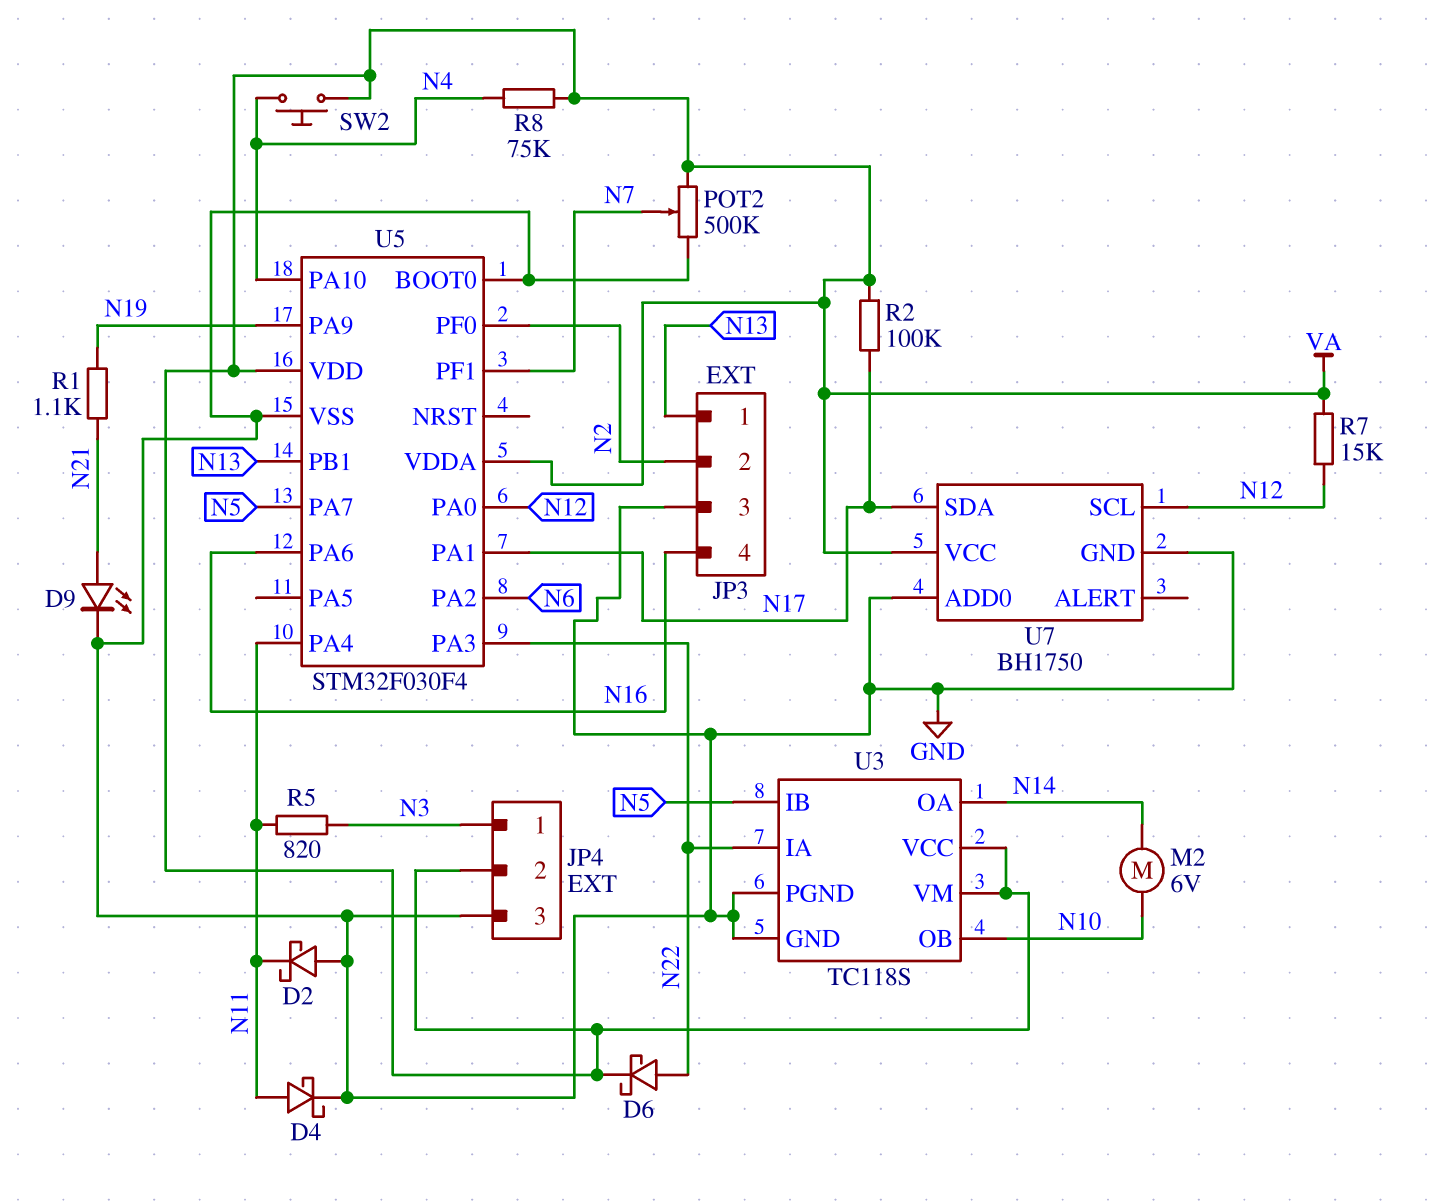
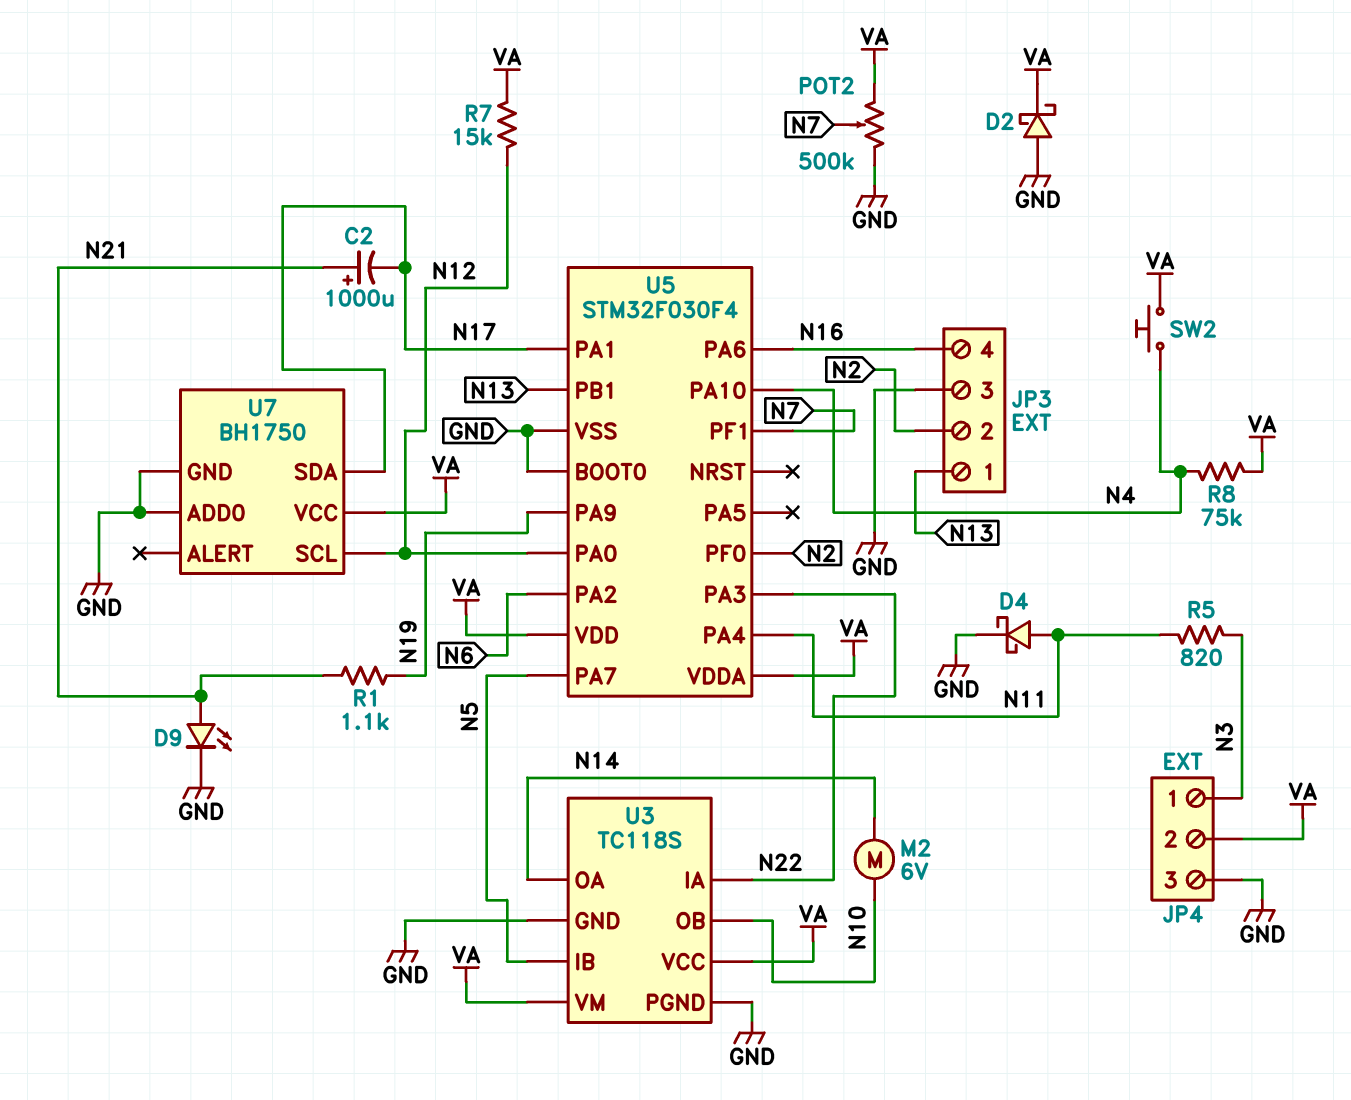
C2: none -> 1000uF (plus N21, minus N17)
D2: schottky (A GND, K N11) -> schottky (A GND, K VA)
D6: schottky (A N22, K VA) -> none
R2: 100k (N17, VA) -> none

